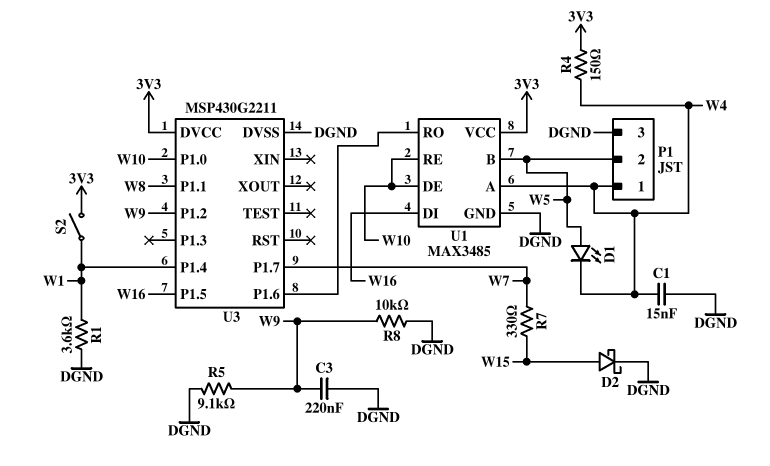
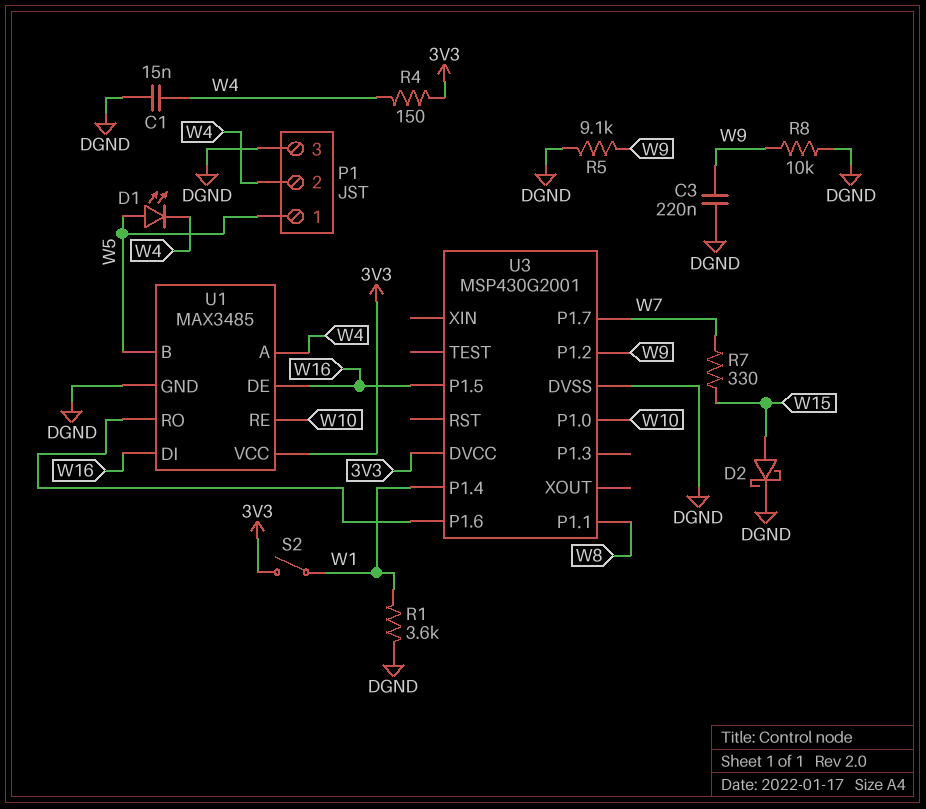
P1 pin 1: W4 -> W5
P1 pin 2: W5 -> W4
U1 pin DE: W10 -> W16
U3: MSP430G2211 -> MSP430G2001

